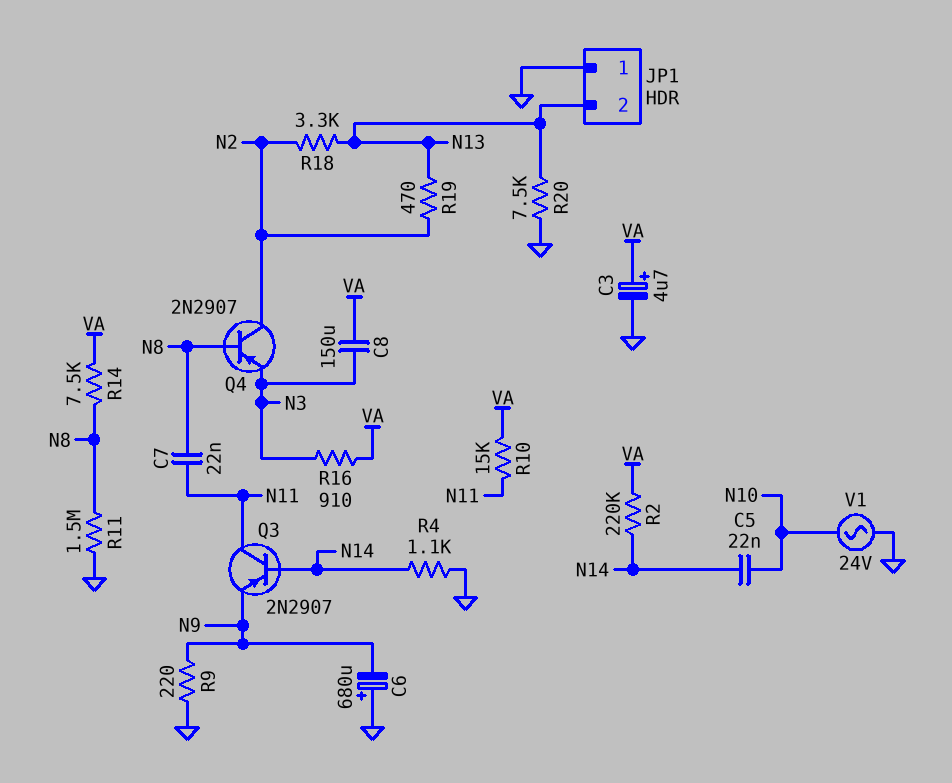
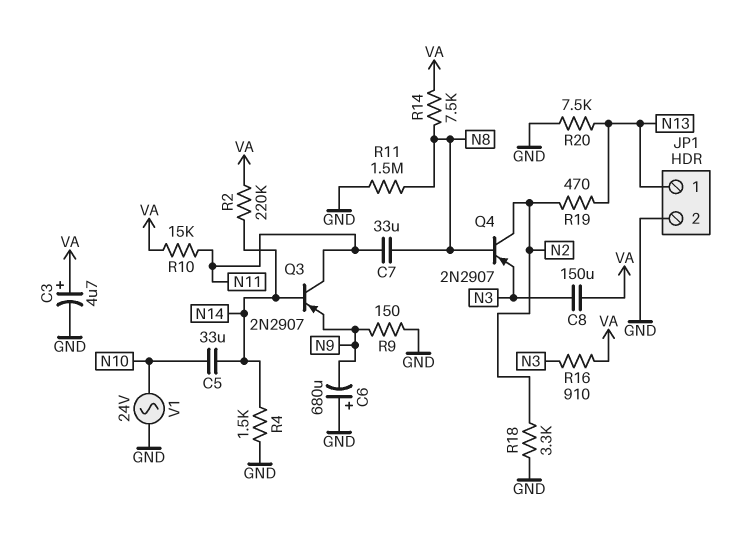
C5: 22nF (N10, N14) -> 33uF (N10, N14)
C7: 22nF (N8, N11) -> 33uF (N8, N11)
JP1 pin 1: GND -> N13
JP1 pin 2: N13 -> GND
R4: 1.1k (GND, N14) -> 1.5k (GND, N14)
R9: 220 (GND, N9) -> 150 (GND, N9)
R18: 3.3k (N2, N13) -> 3.3k (GND, N2)

